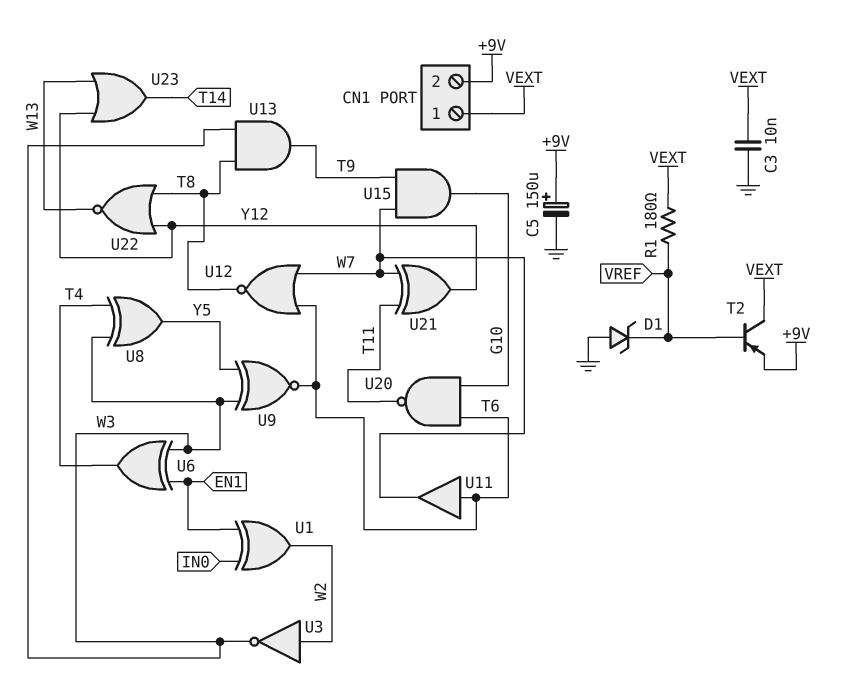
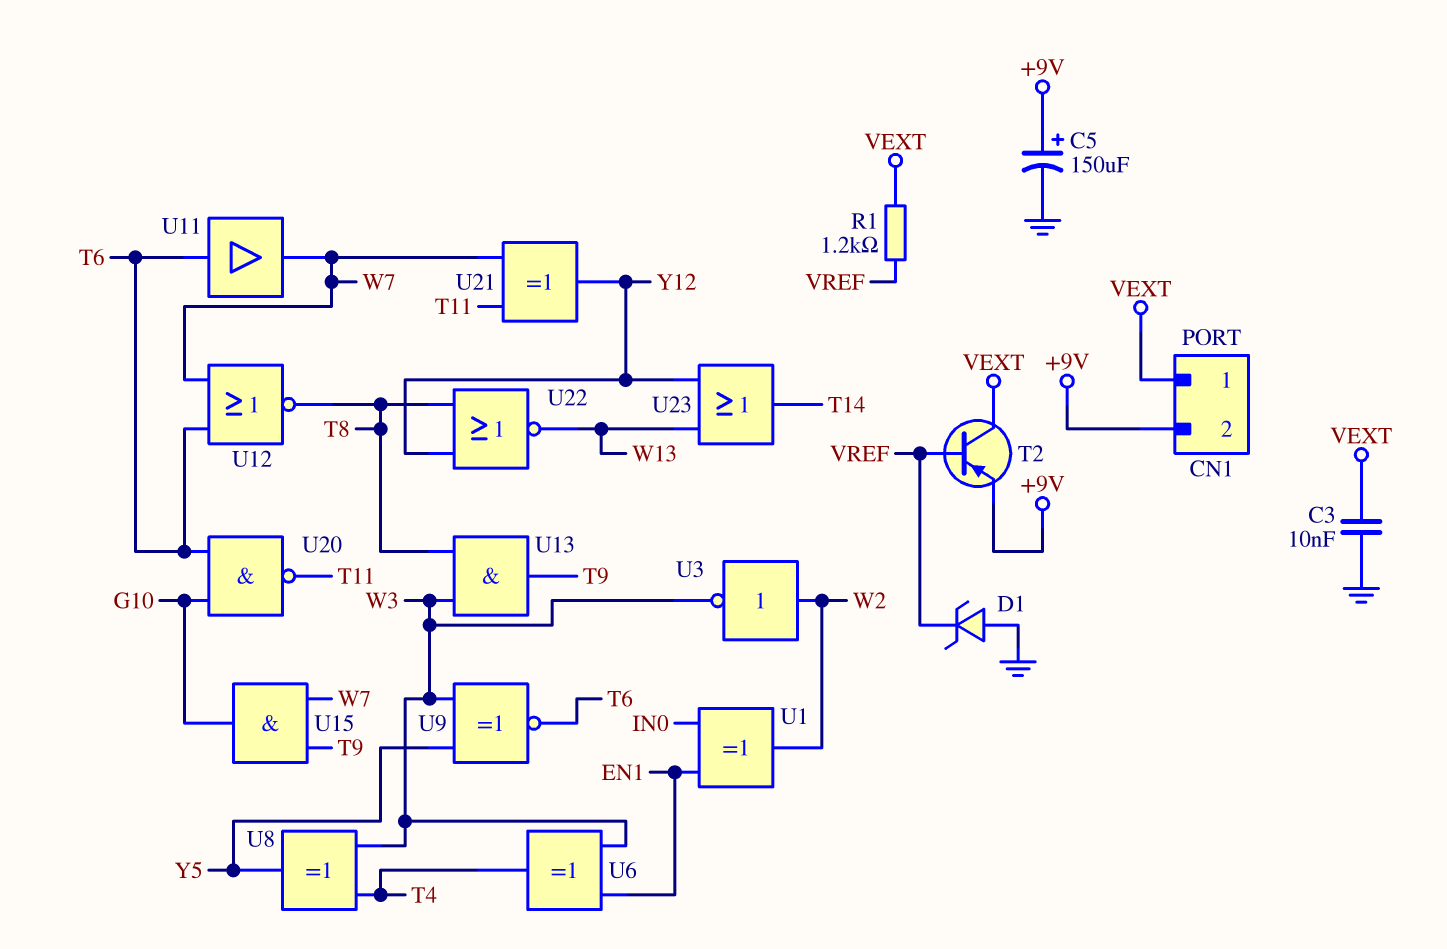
R1: 180 (VEXT, VREF) -> 1.2k (VEXT, VREF)

